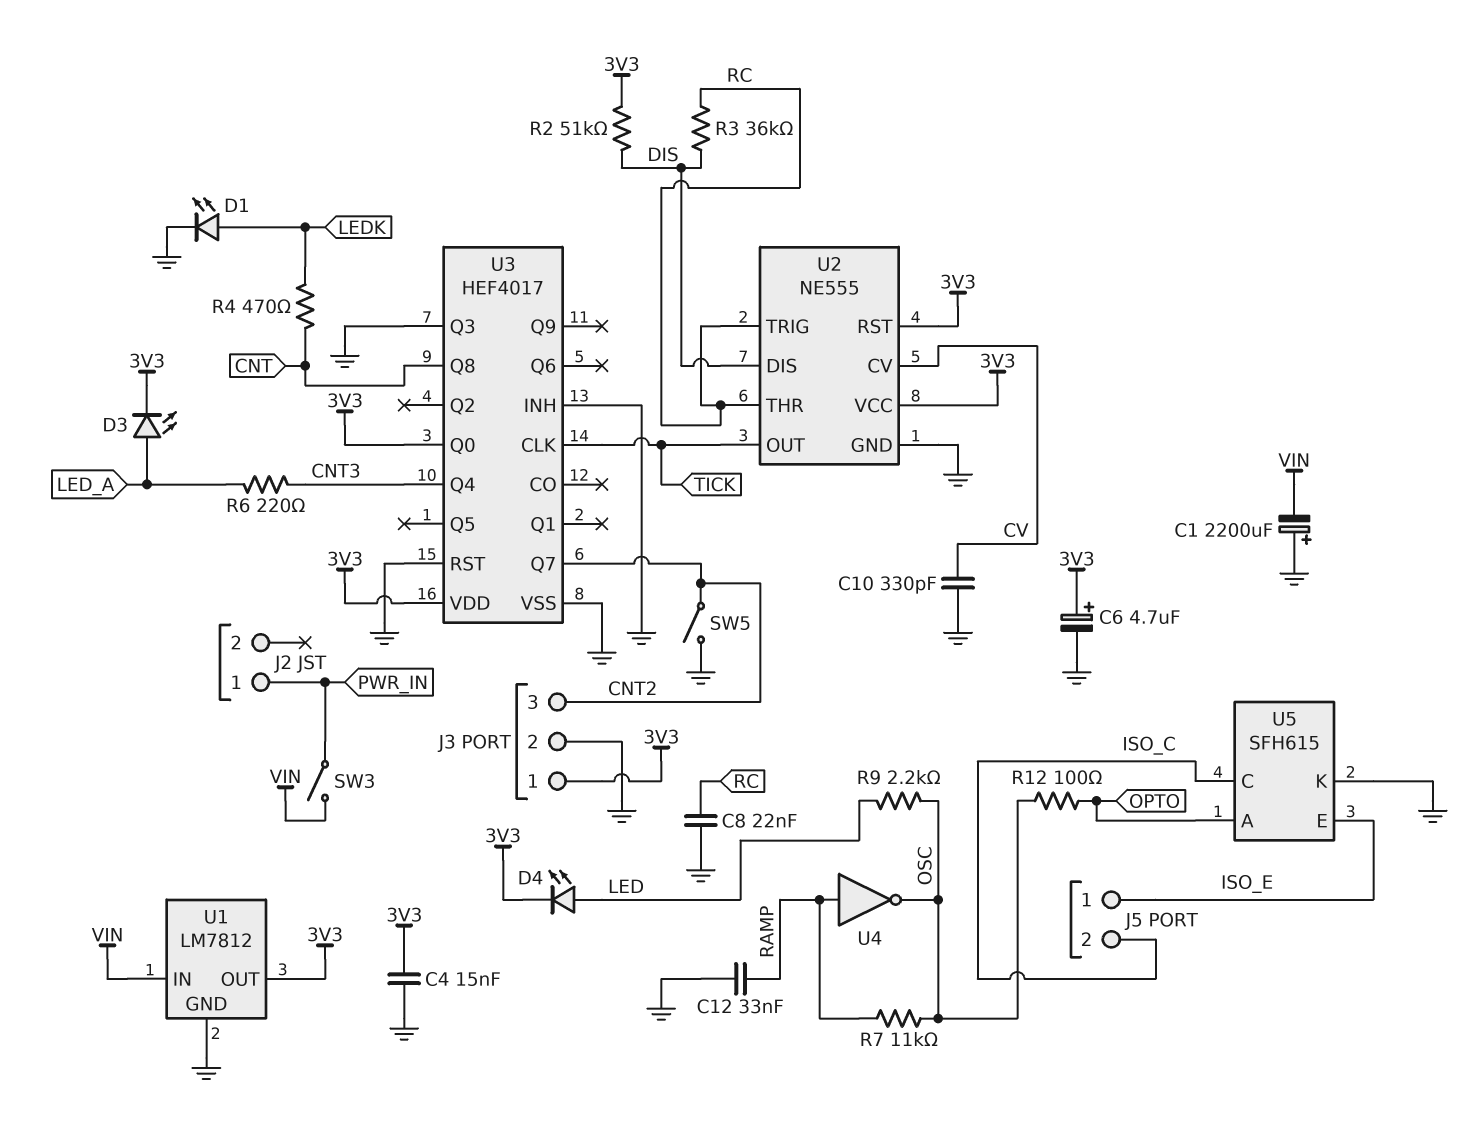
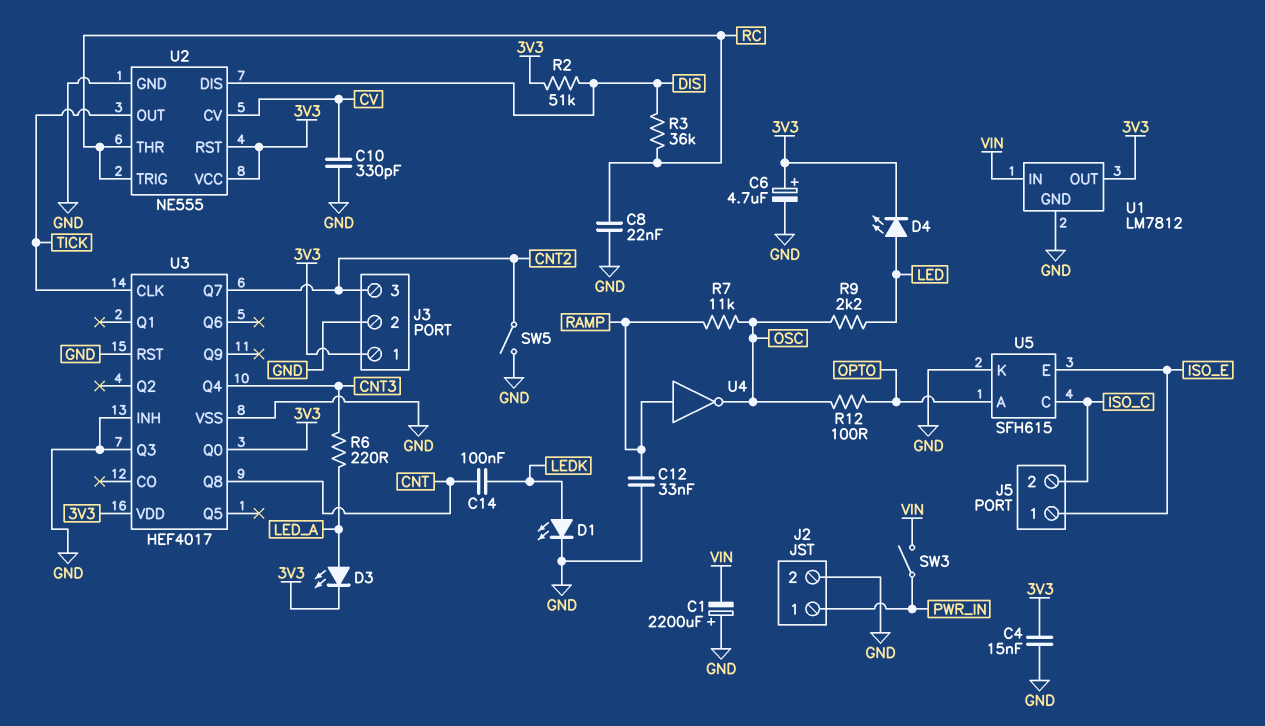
C14: none -> 100nF (CNT, LEDK)
J2 pin 2: none -> GND
R4: 470 (CNT, LEDK) -> none

